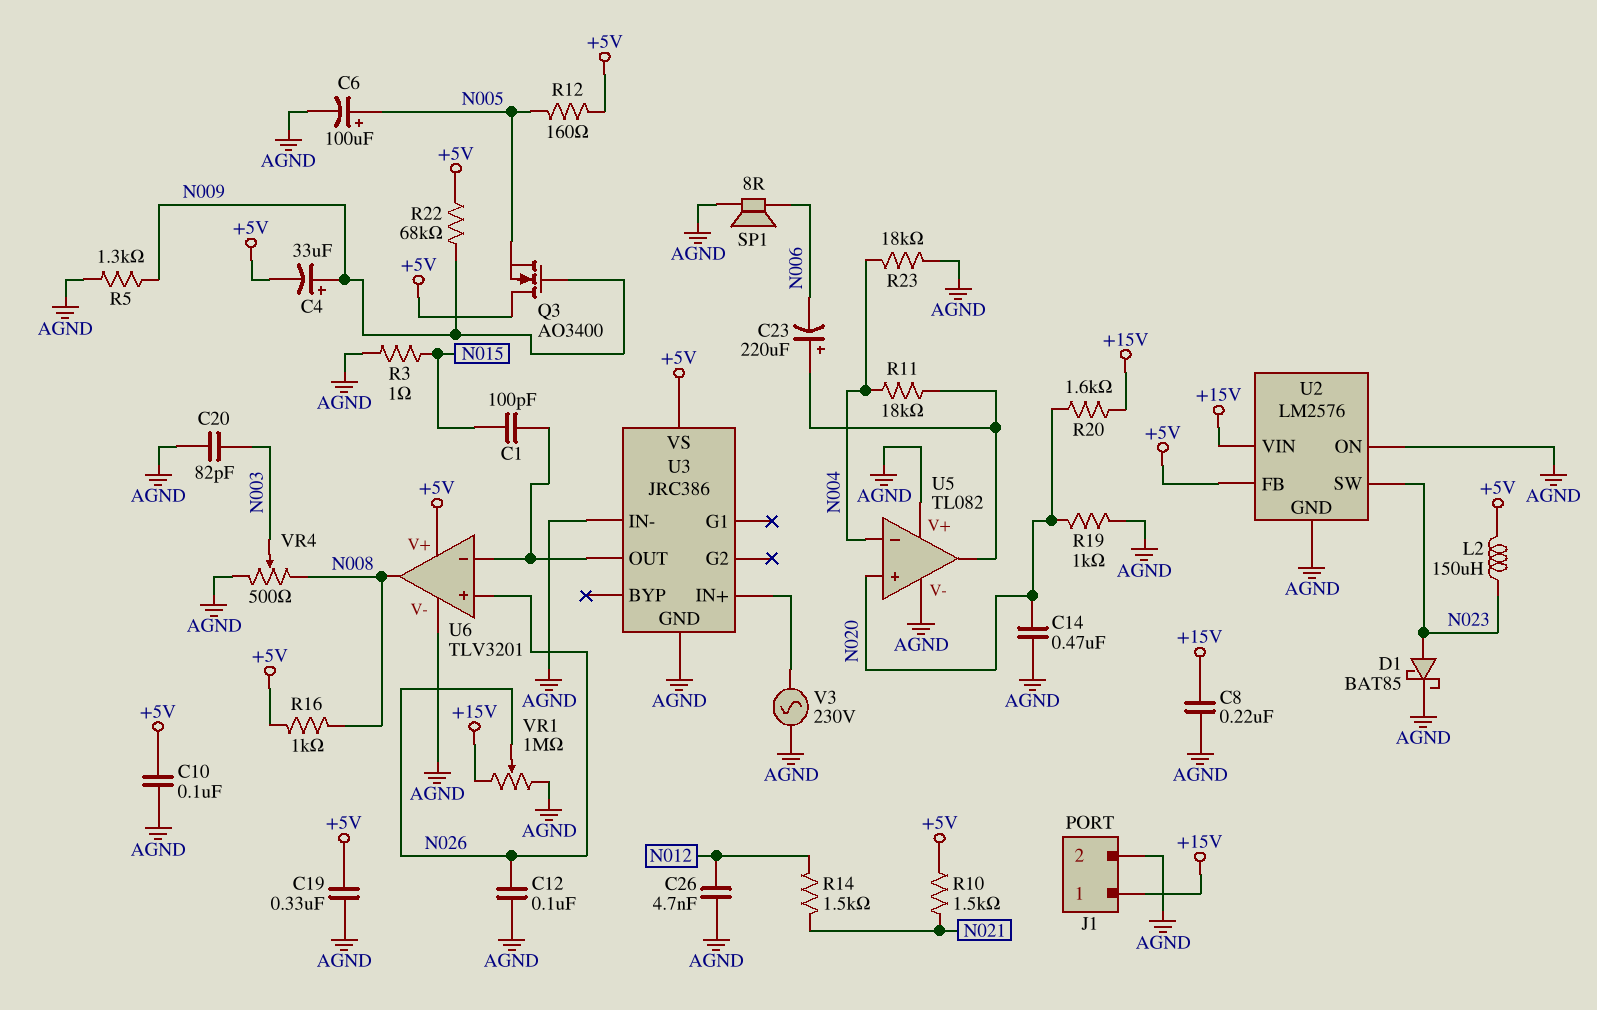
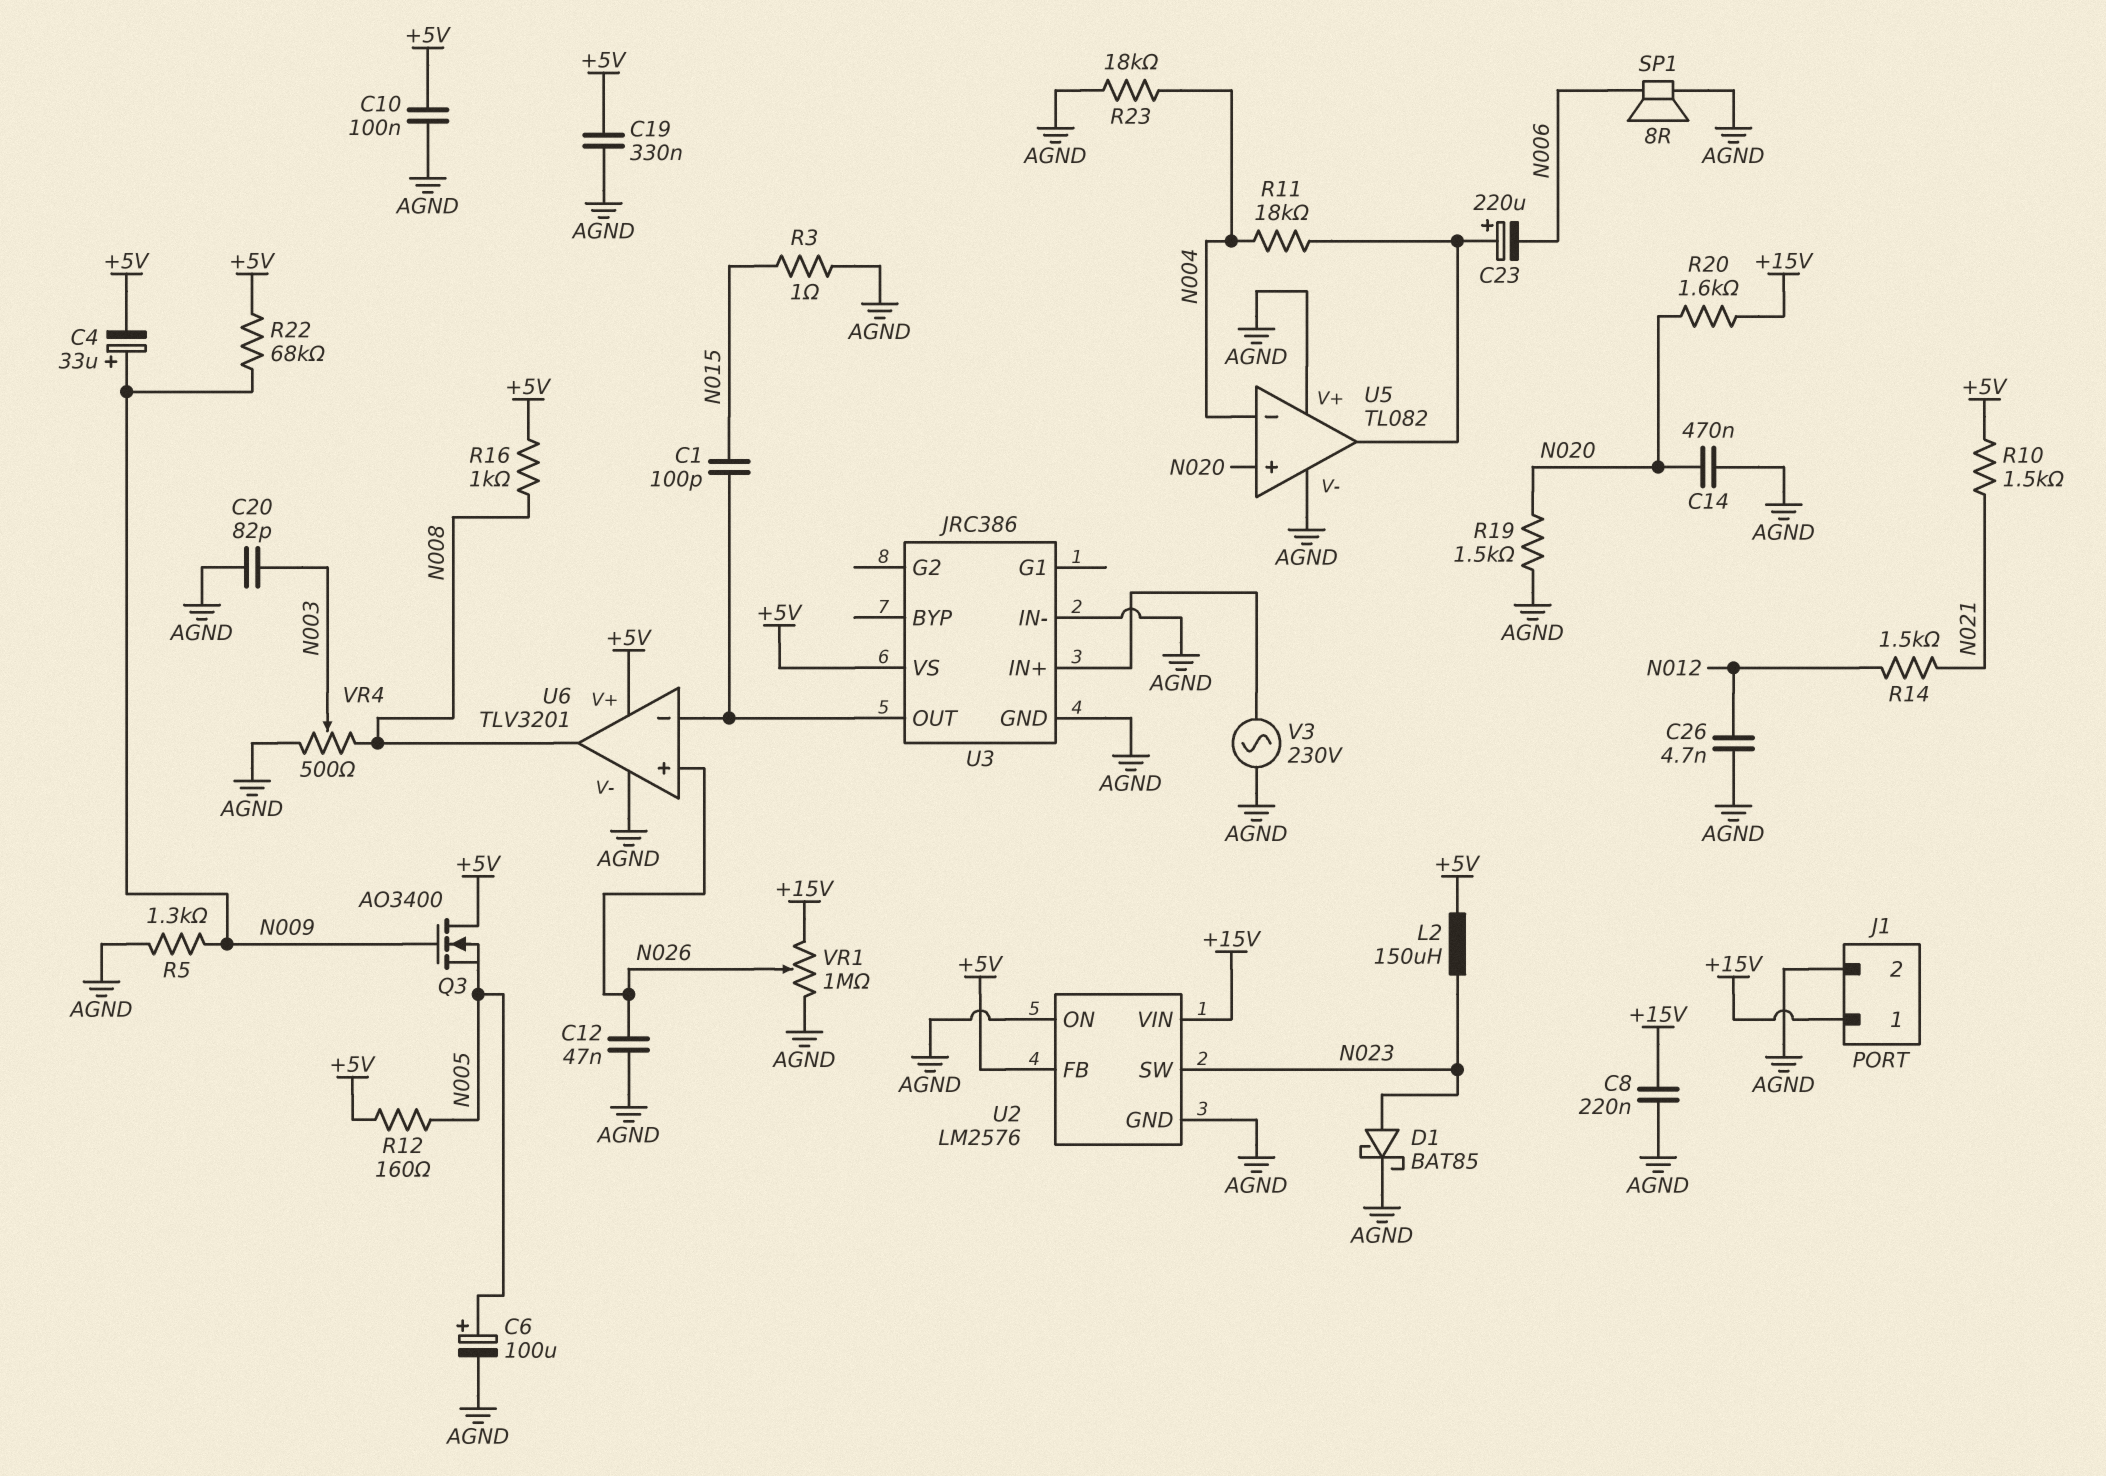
C12: 100nF (AGND, N026) -> 47nF (AGND, N026)
R19: 1k (AGND, N020) -> 1.5k (AGND, N020)

